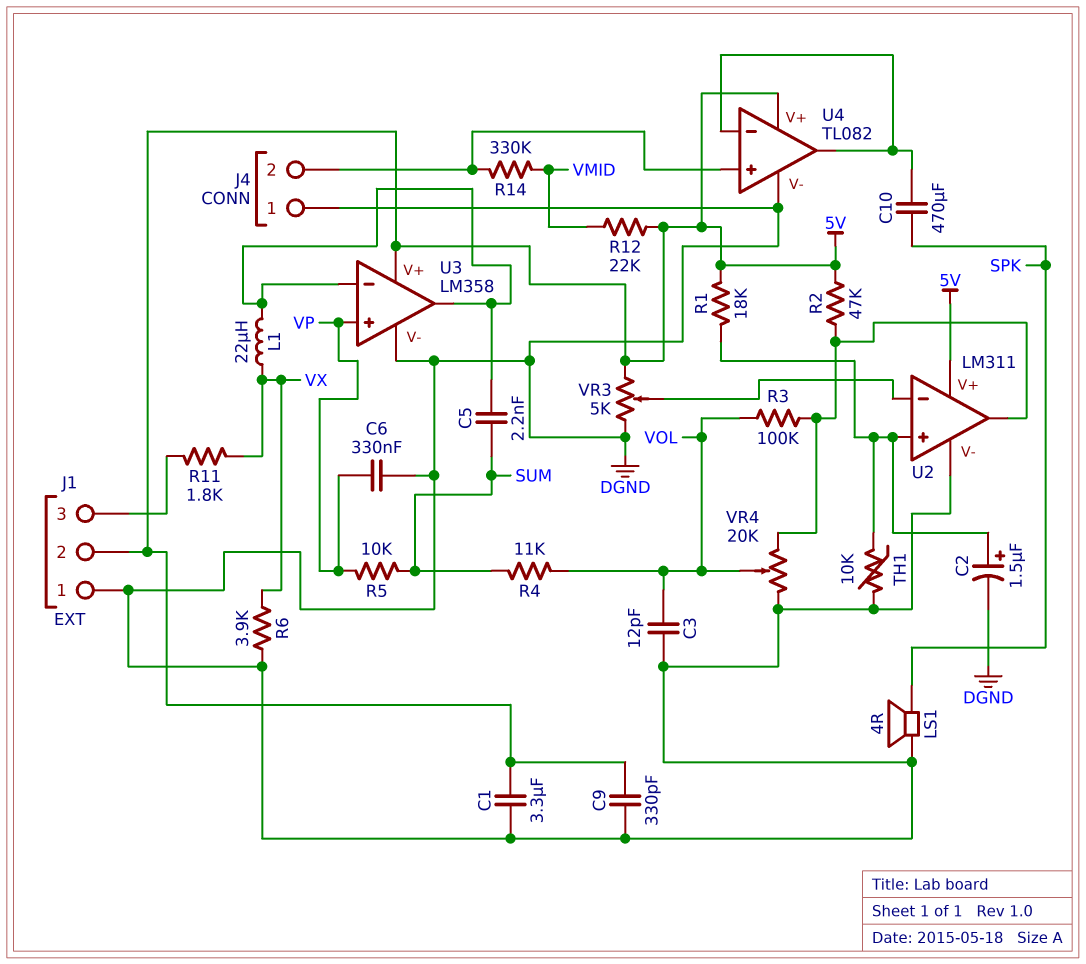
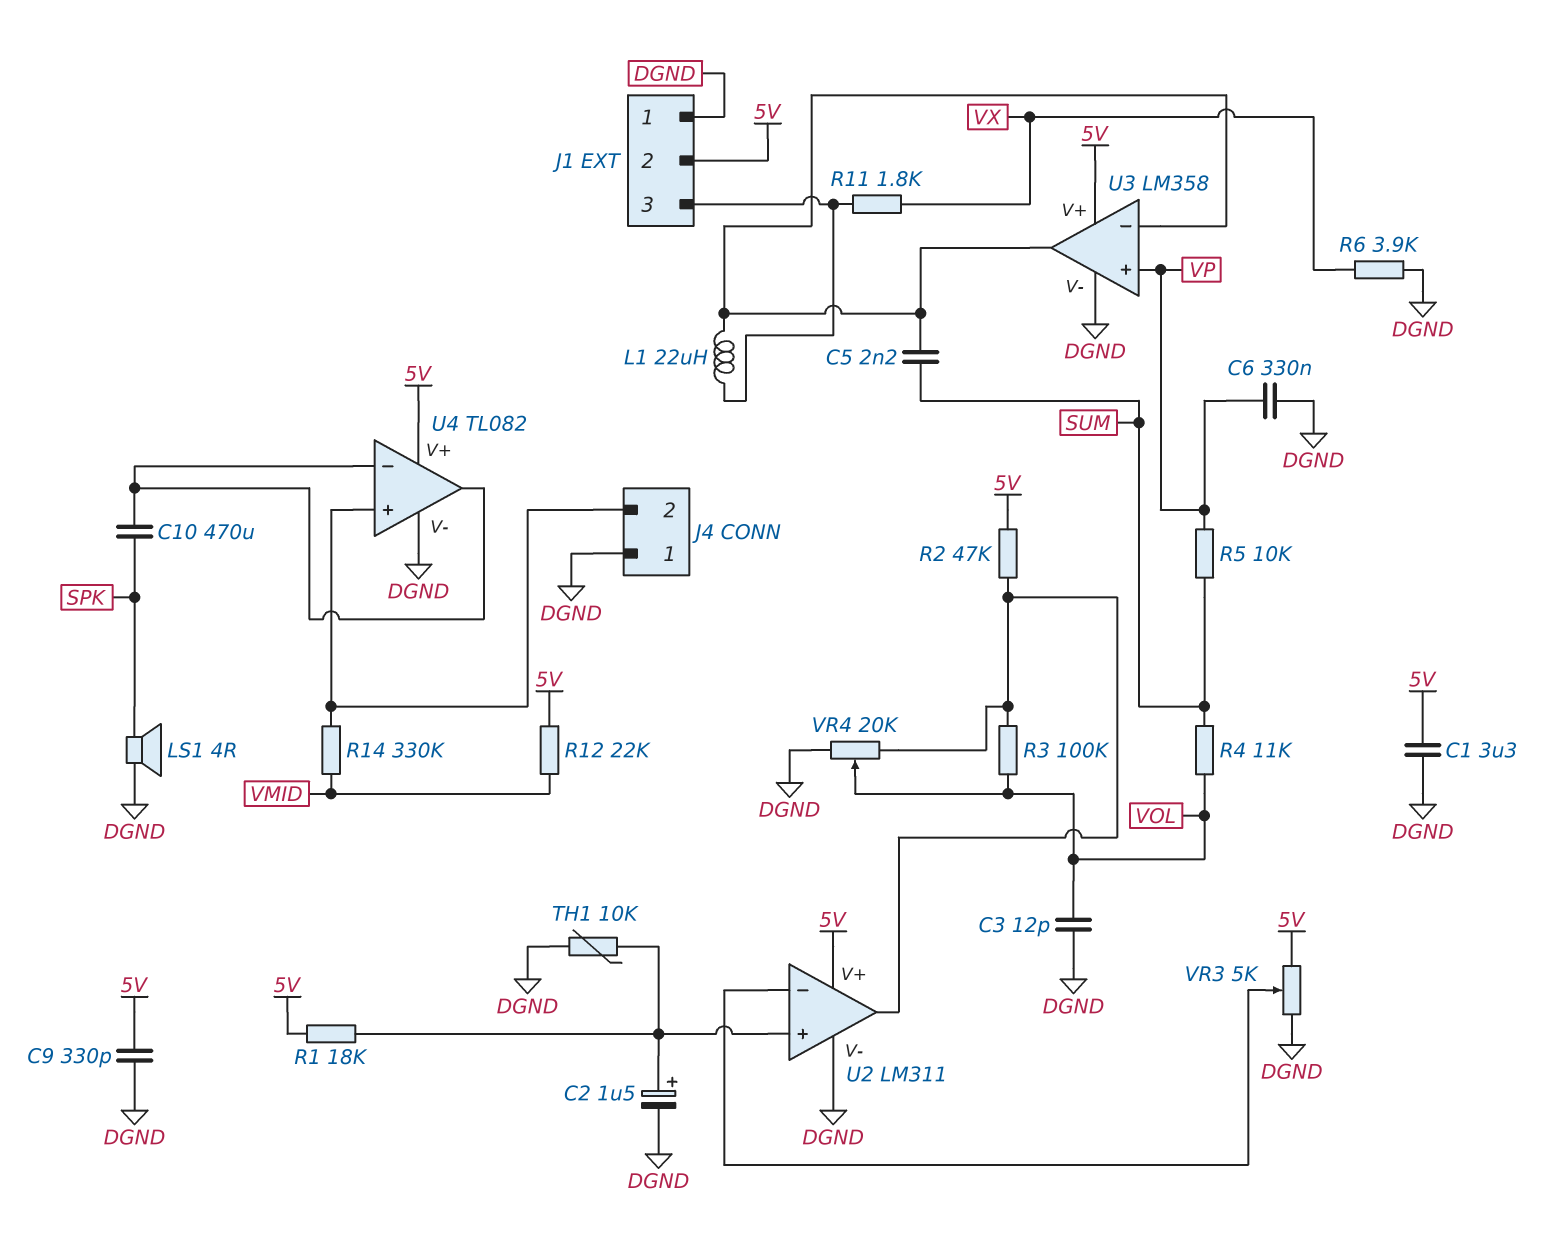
L1: 22uH (U3/in-, VX) -> 22uH (J1/3, U3/in-)

